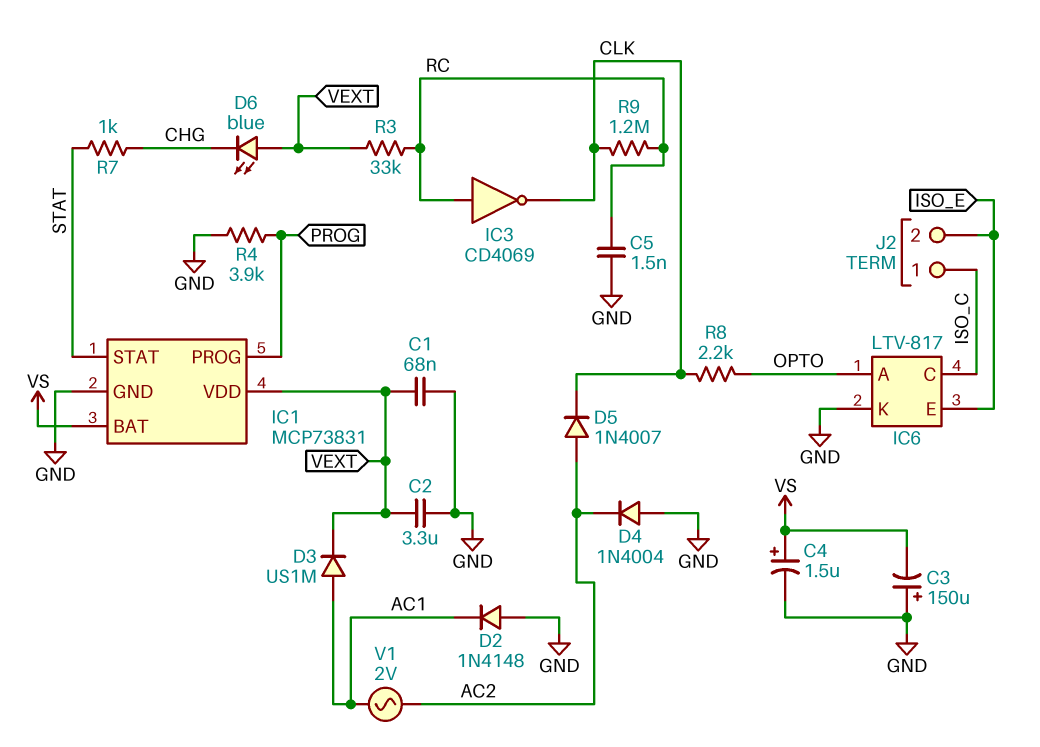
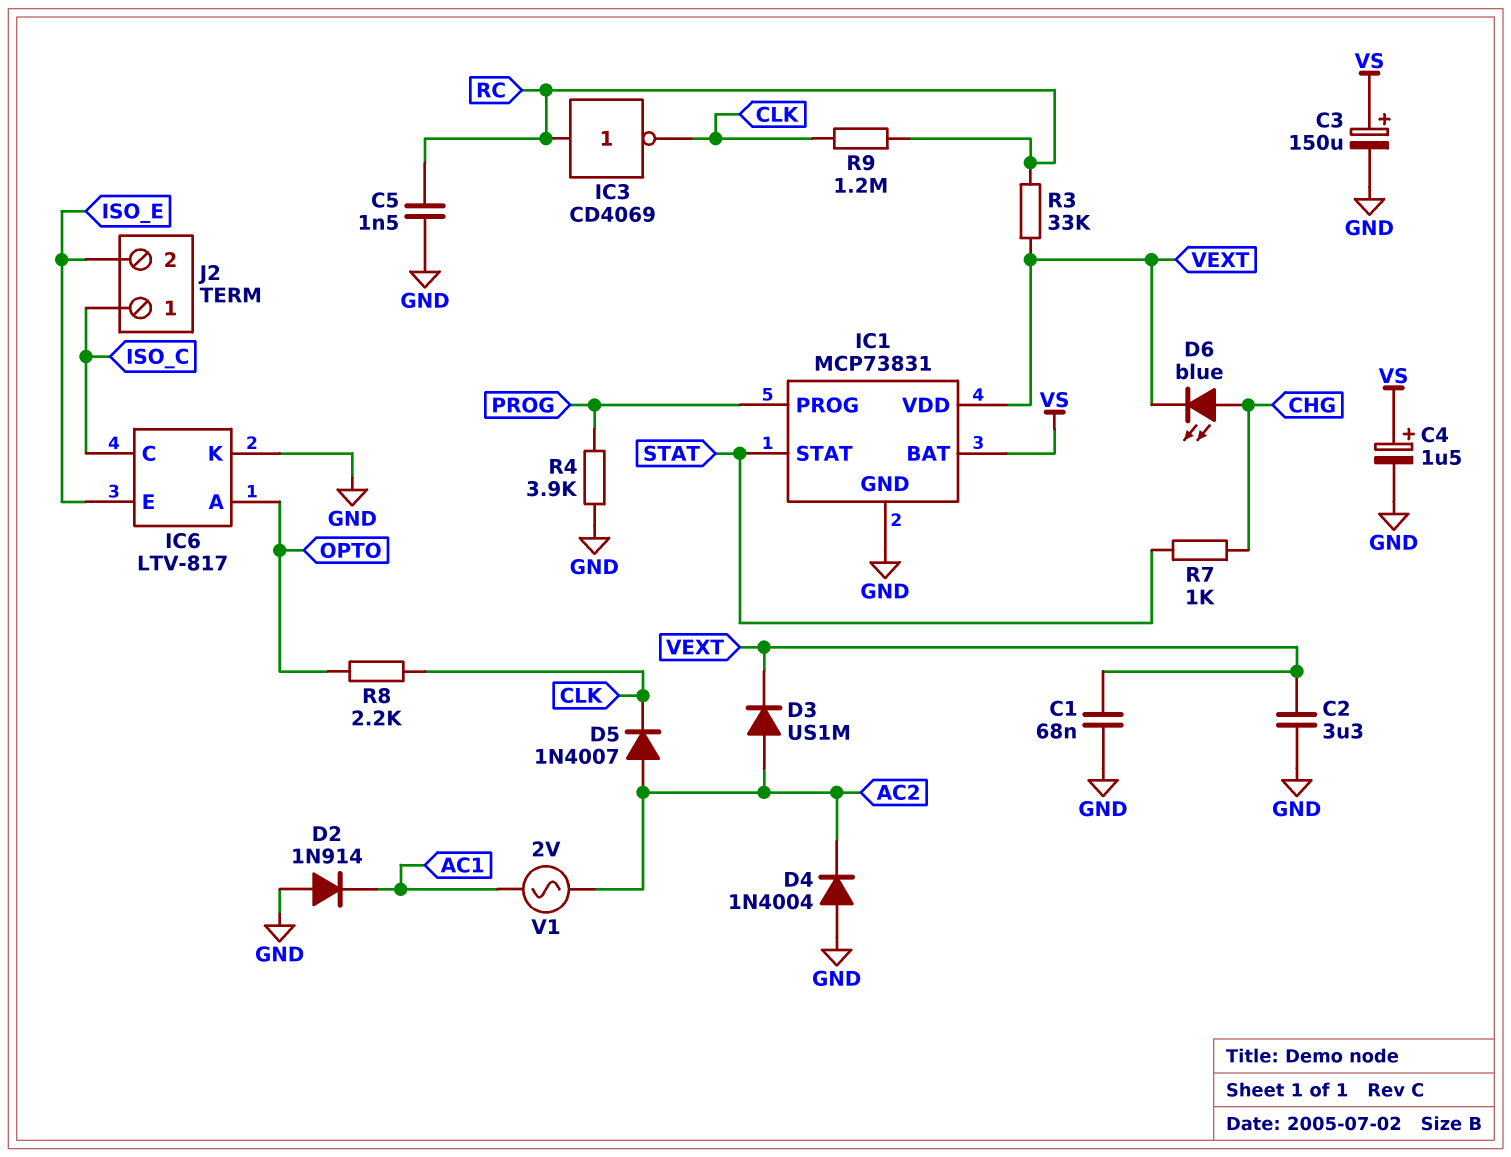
C3: 150uF (plus GND, minus VS) -> 150uF (plus VS, minus GND)
D2: diode 1N4148 (A GND, K AC1) -> diode 1N914 (A GND, K AC1)
D3: diode US1M (A AC1, K VEXT) -> diode US1M (A AC2, K VEXT)
D6: LED blue (A VEXT, K CHG) -> LED blue (A CHG, K VEXT)

